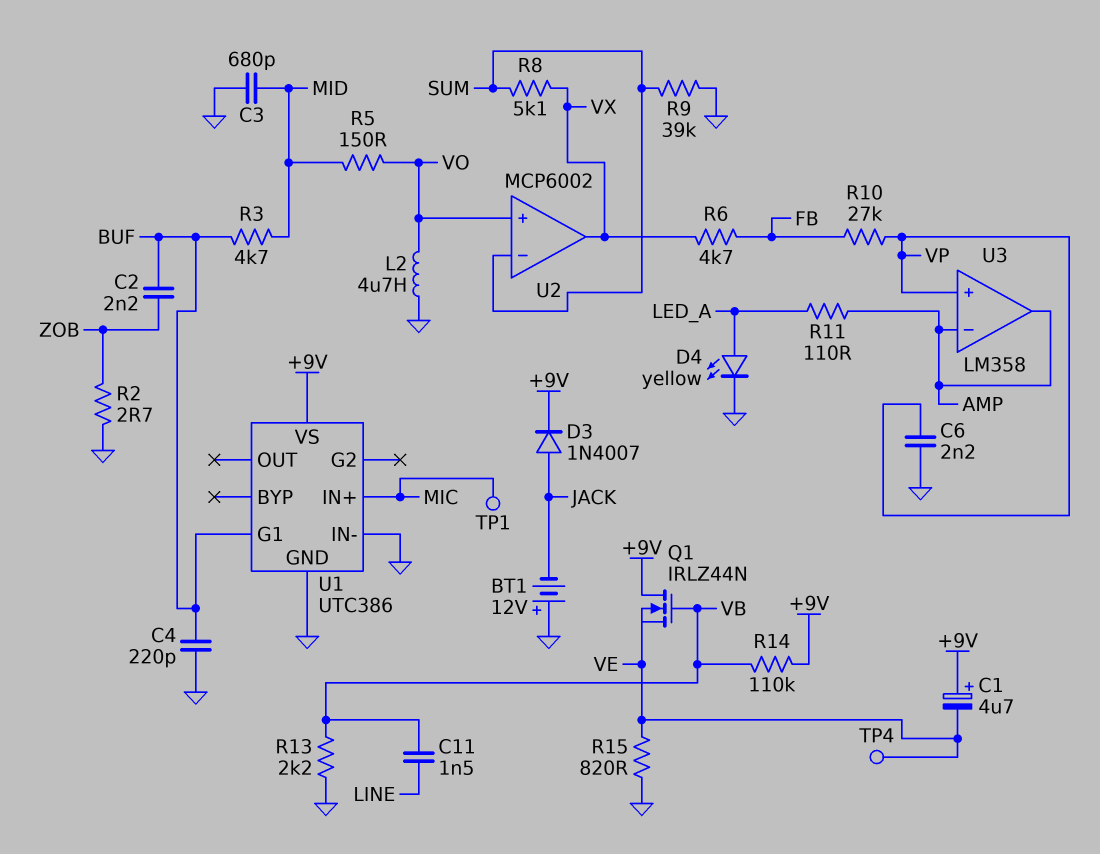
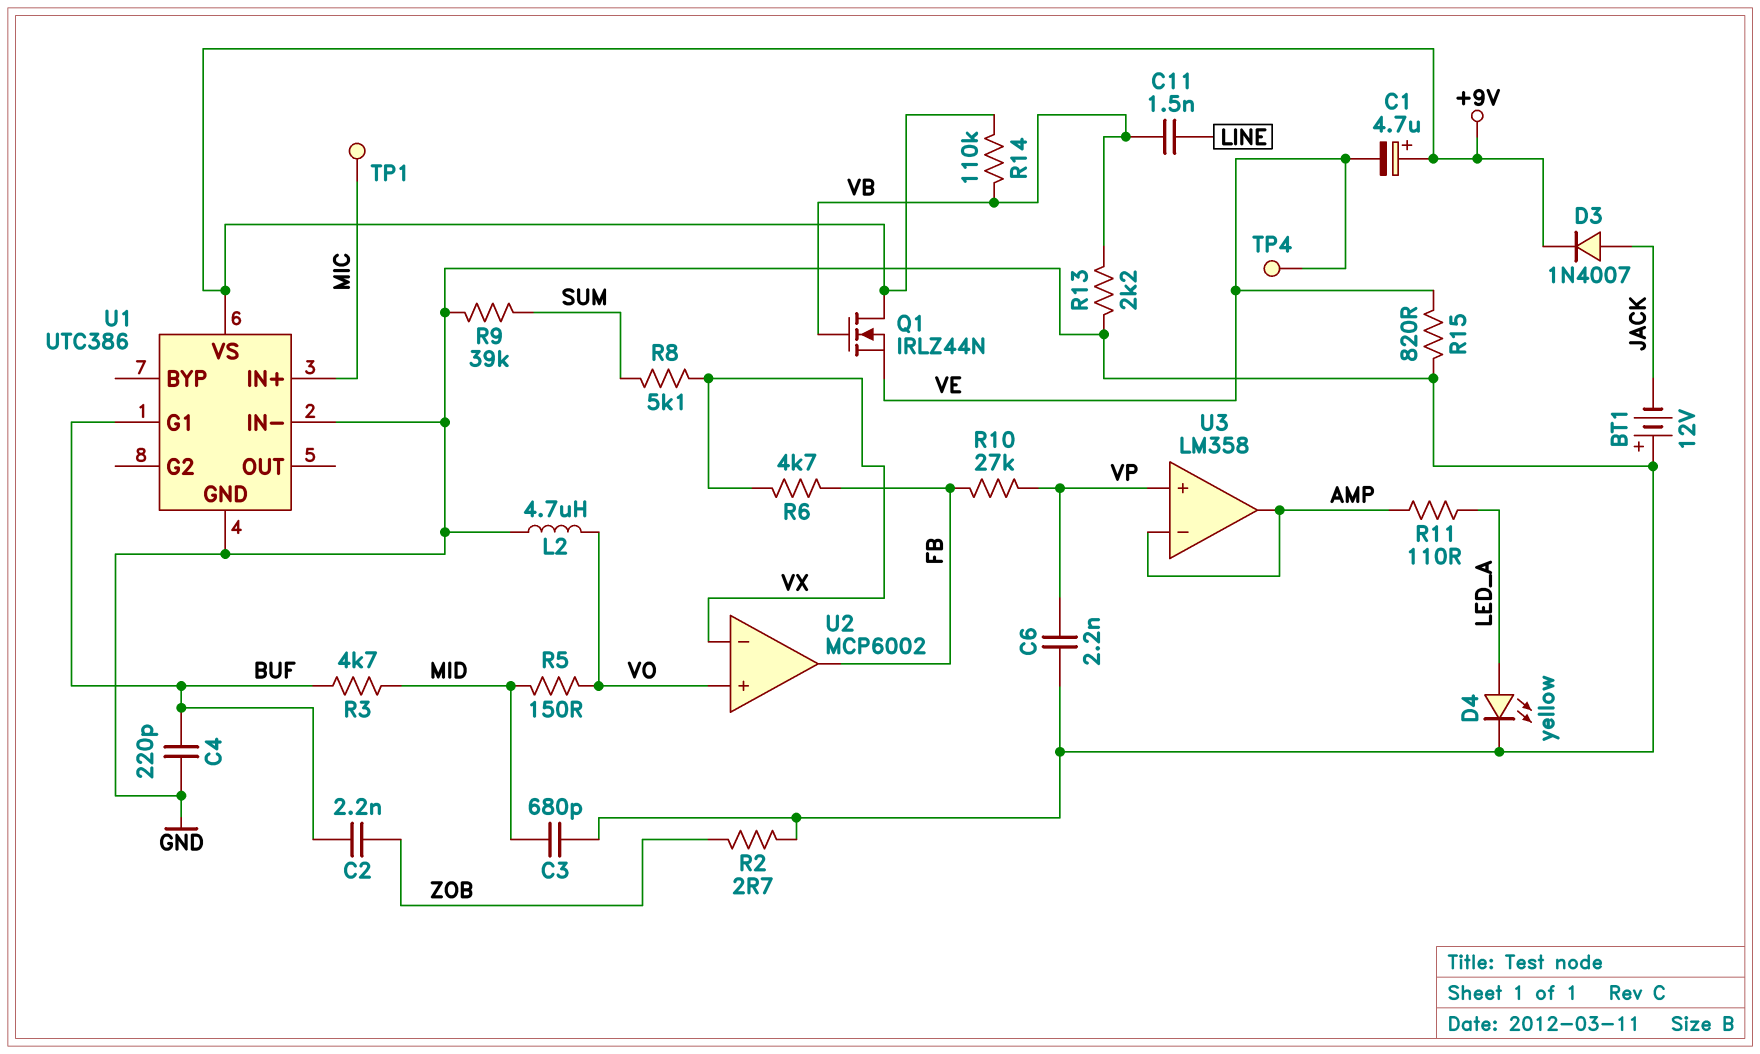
U2 pin in-: SUM -> VX
U2 pin out: VX -> FB

